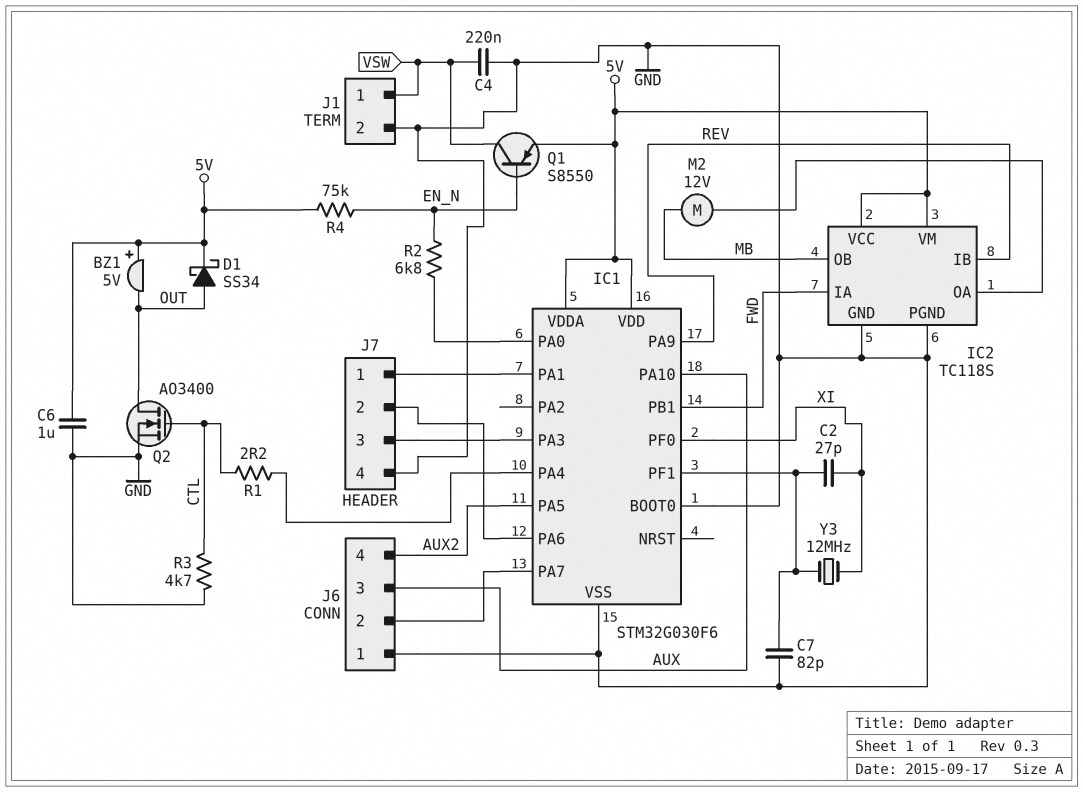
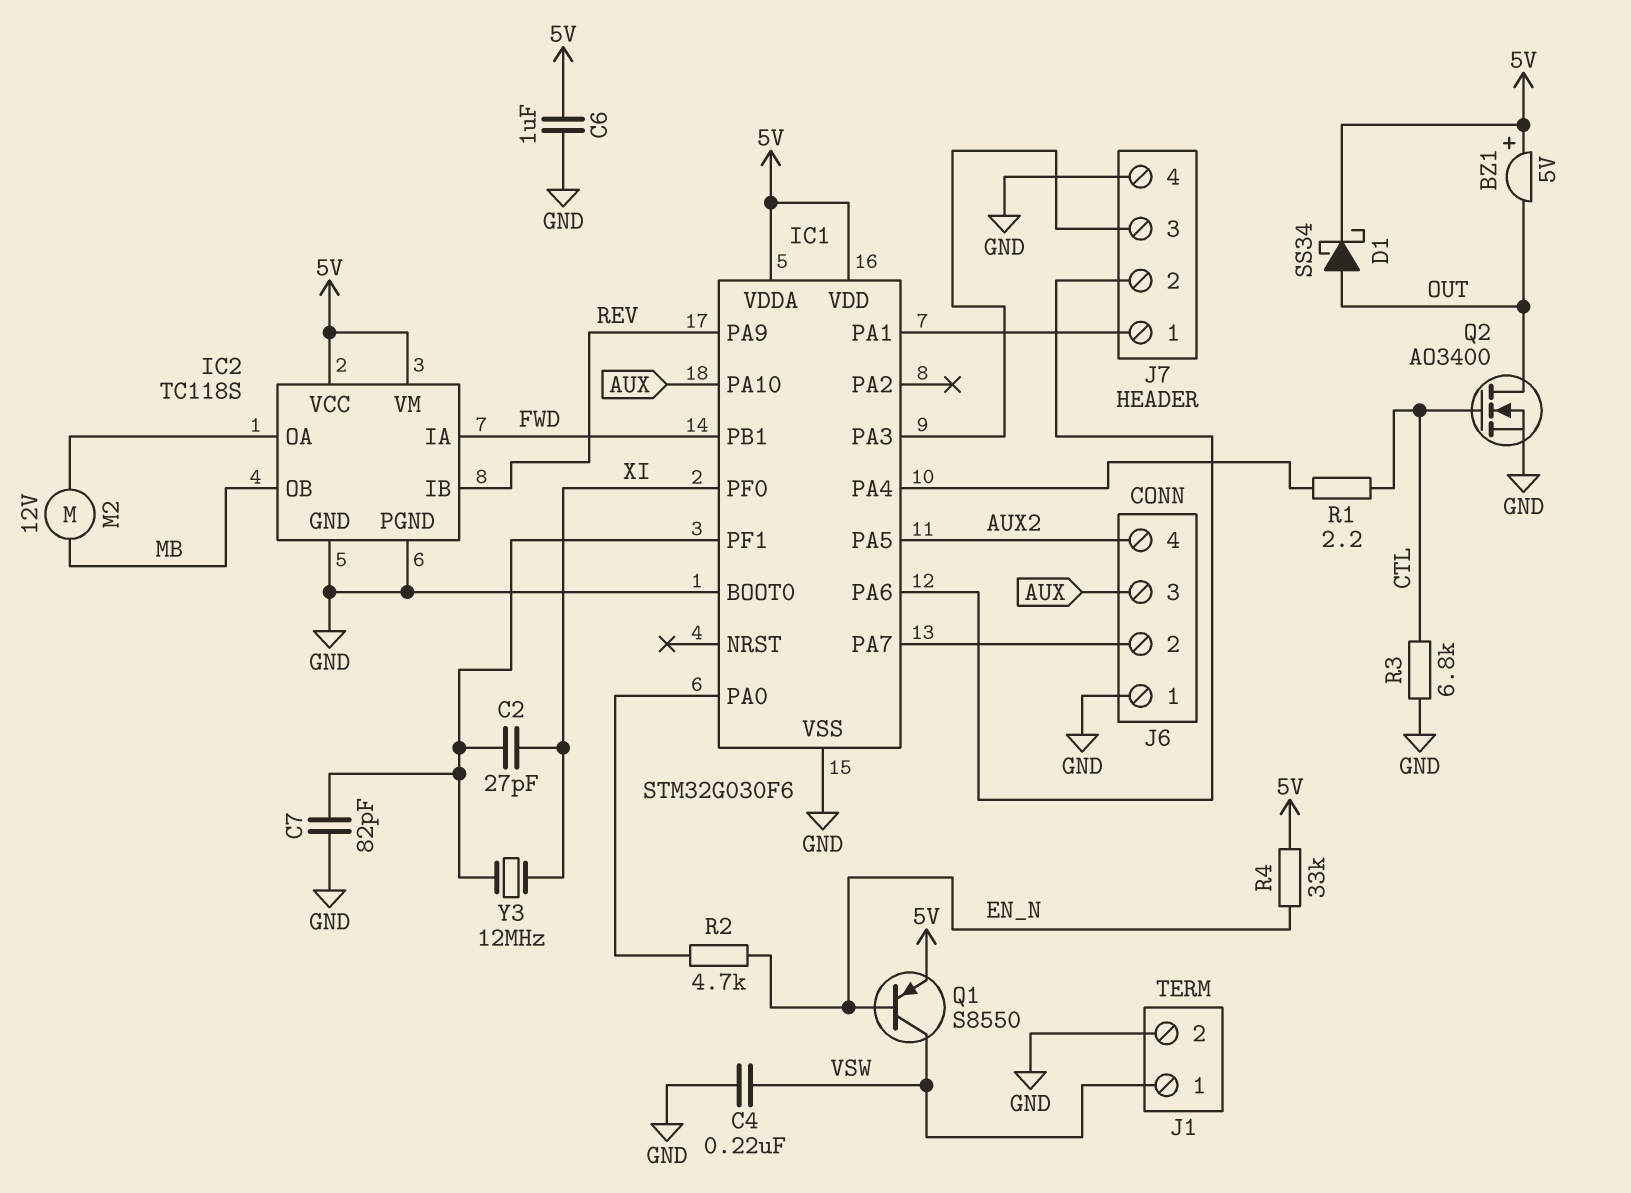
R2: 6.8k (EN_N, IC1/PA0) -> 4.7k (EN_N, IC1/PA0)
R3: 4.7k (CTL, GND) -> 6.8k (CTL, GND)
R4: 75k (5V, EN_N) -> 33k (5V, EN_N)

